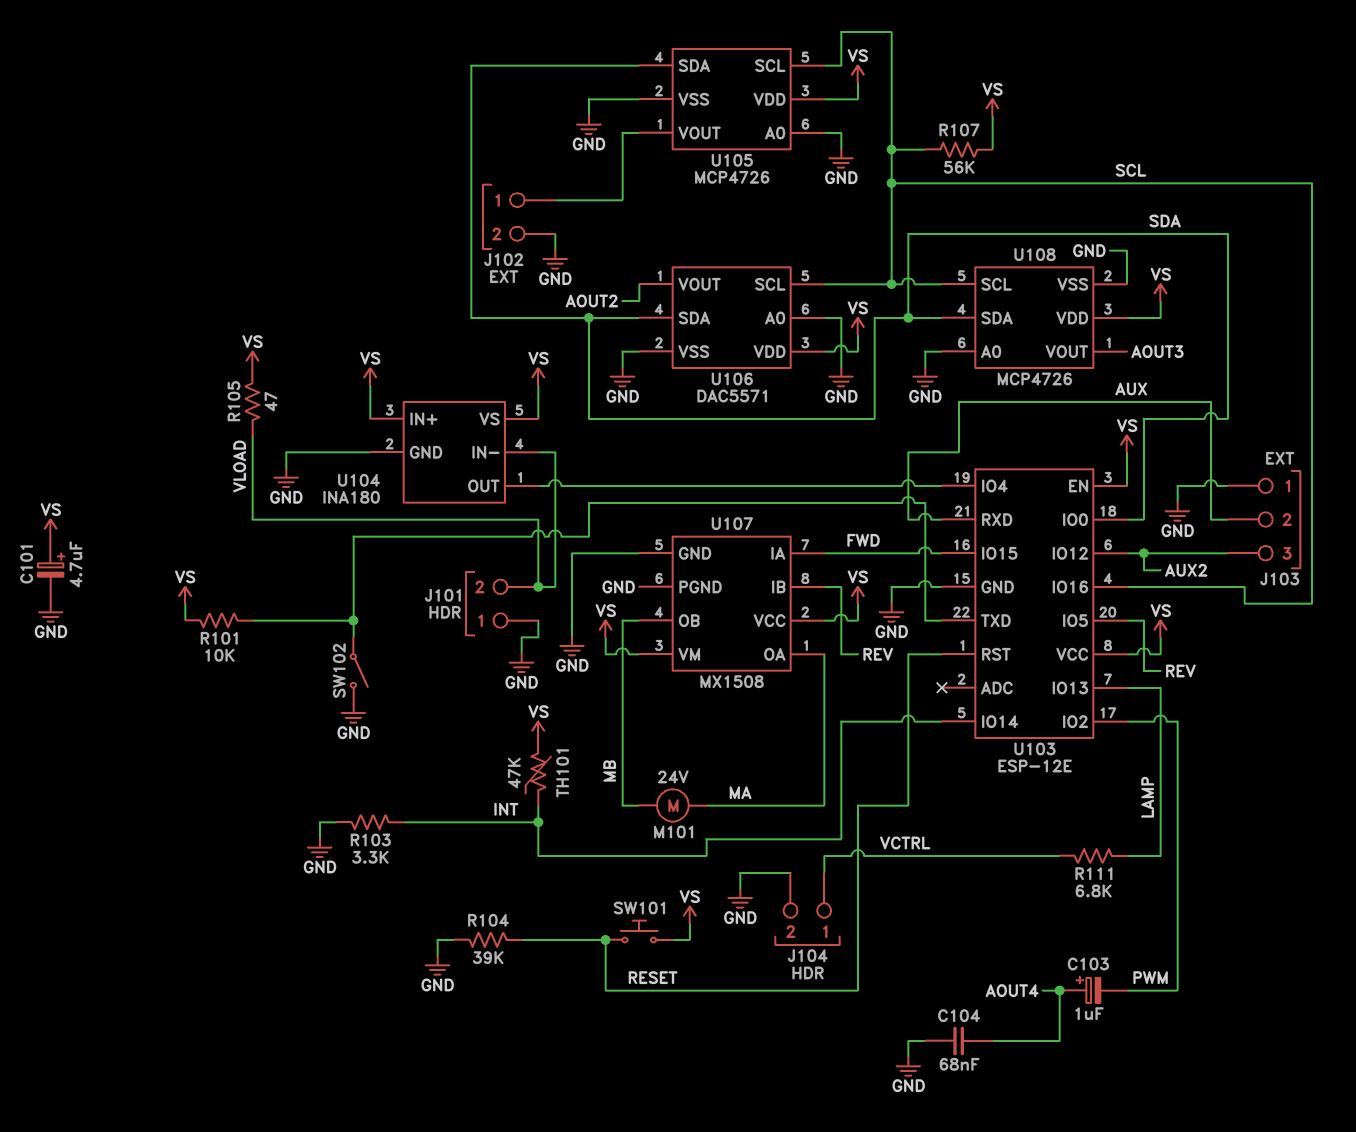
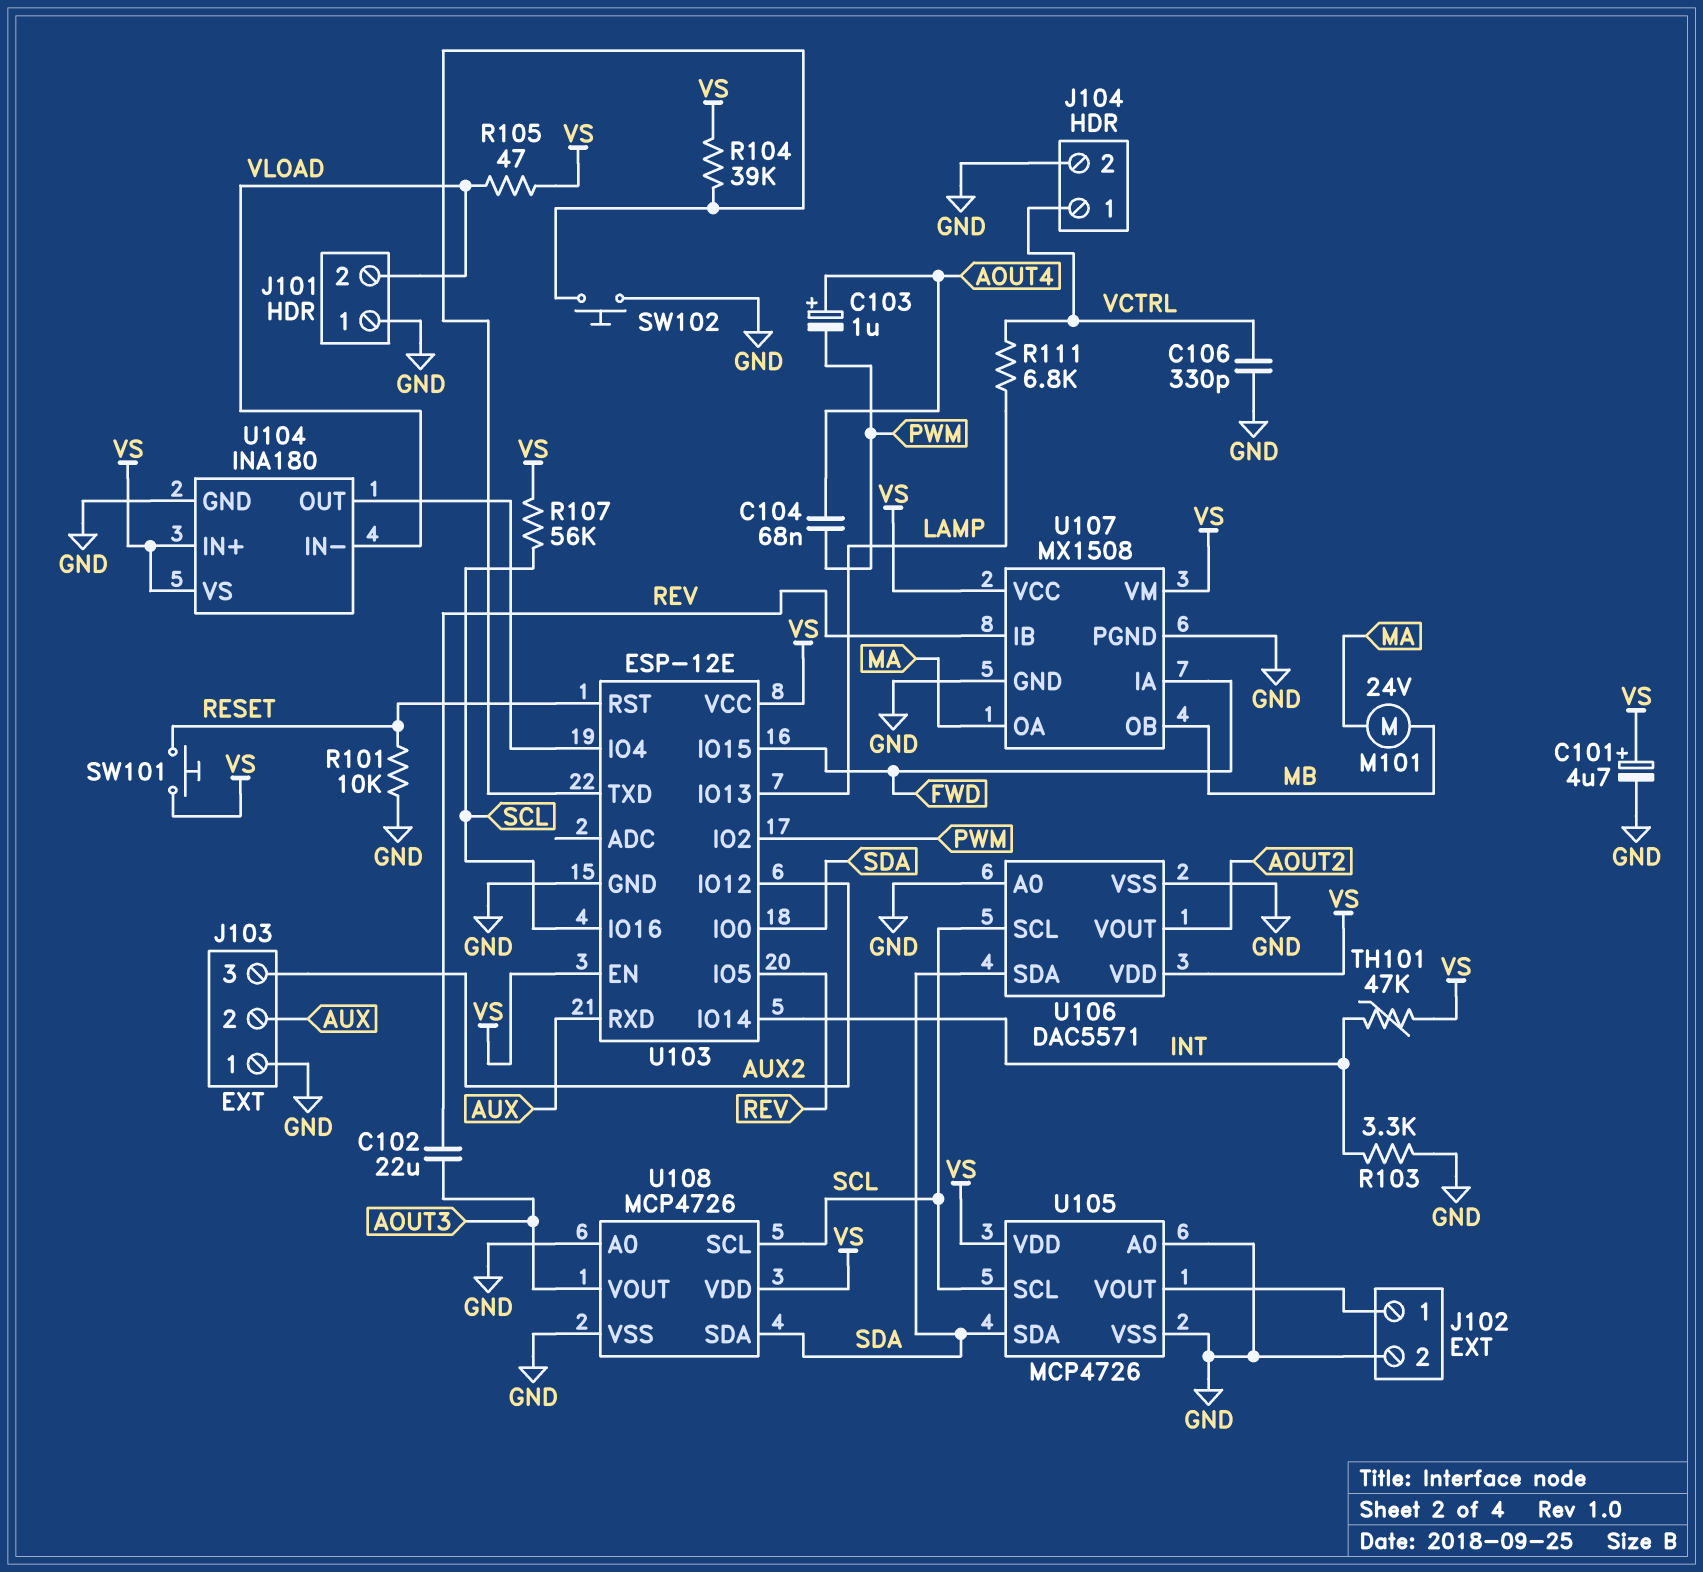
C102: none -> 22uF (AOUT3, REV)
C104: 68nF (AOUT4, GND) -> 68nF (AOUT4, PWM)
C106: none -> 330pF (GND, VCTRL)
R101: 10k (U103/TXD, VS) -> 10k (GND, RESET)
R104: 39k (GND, RESET) -> 39k (U103/TXD, VS)
SW102: switch (GND, U103/TXD) -> button (GND, U103/TXD)

